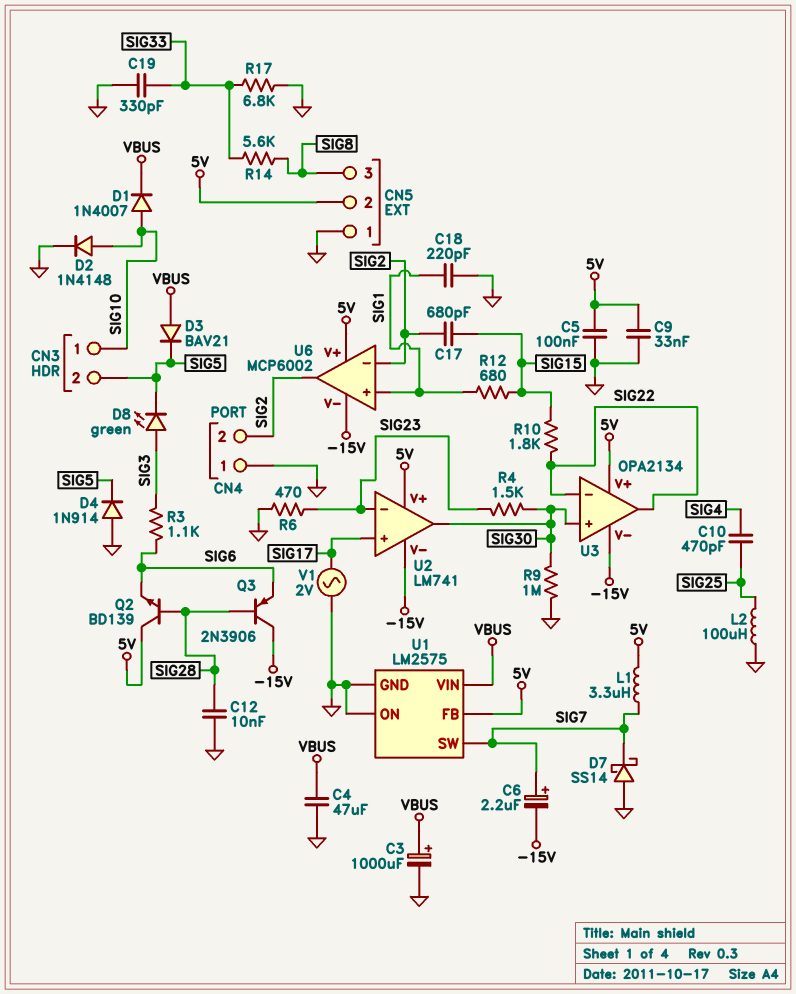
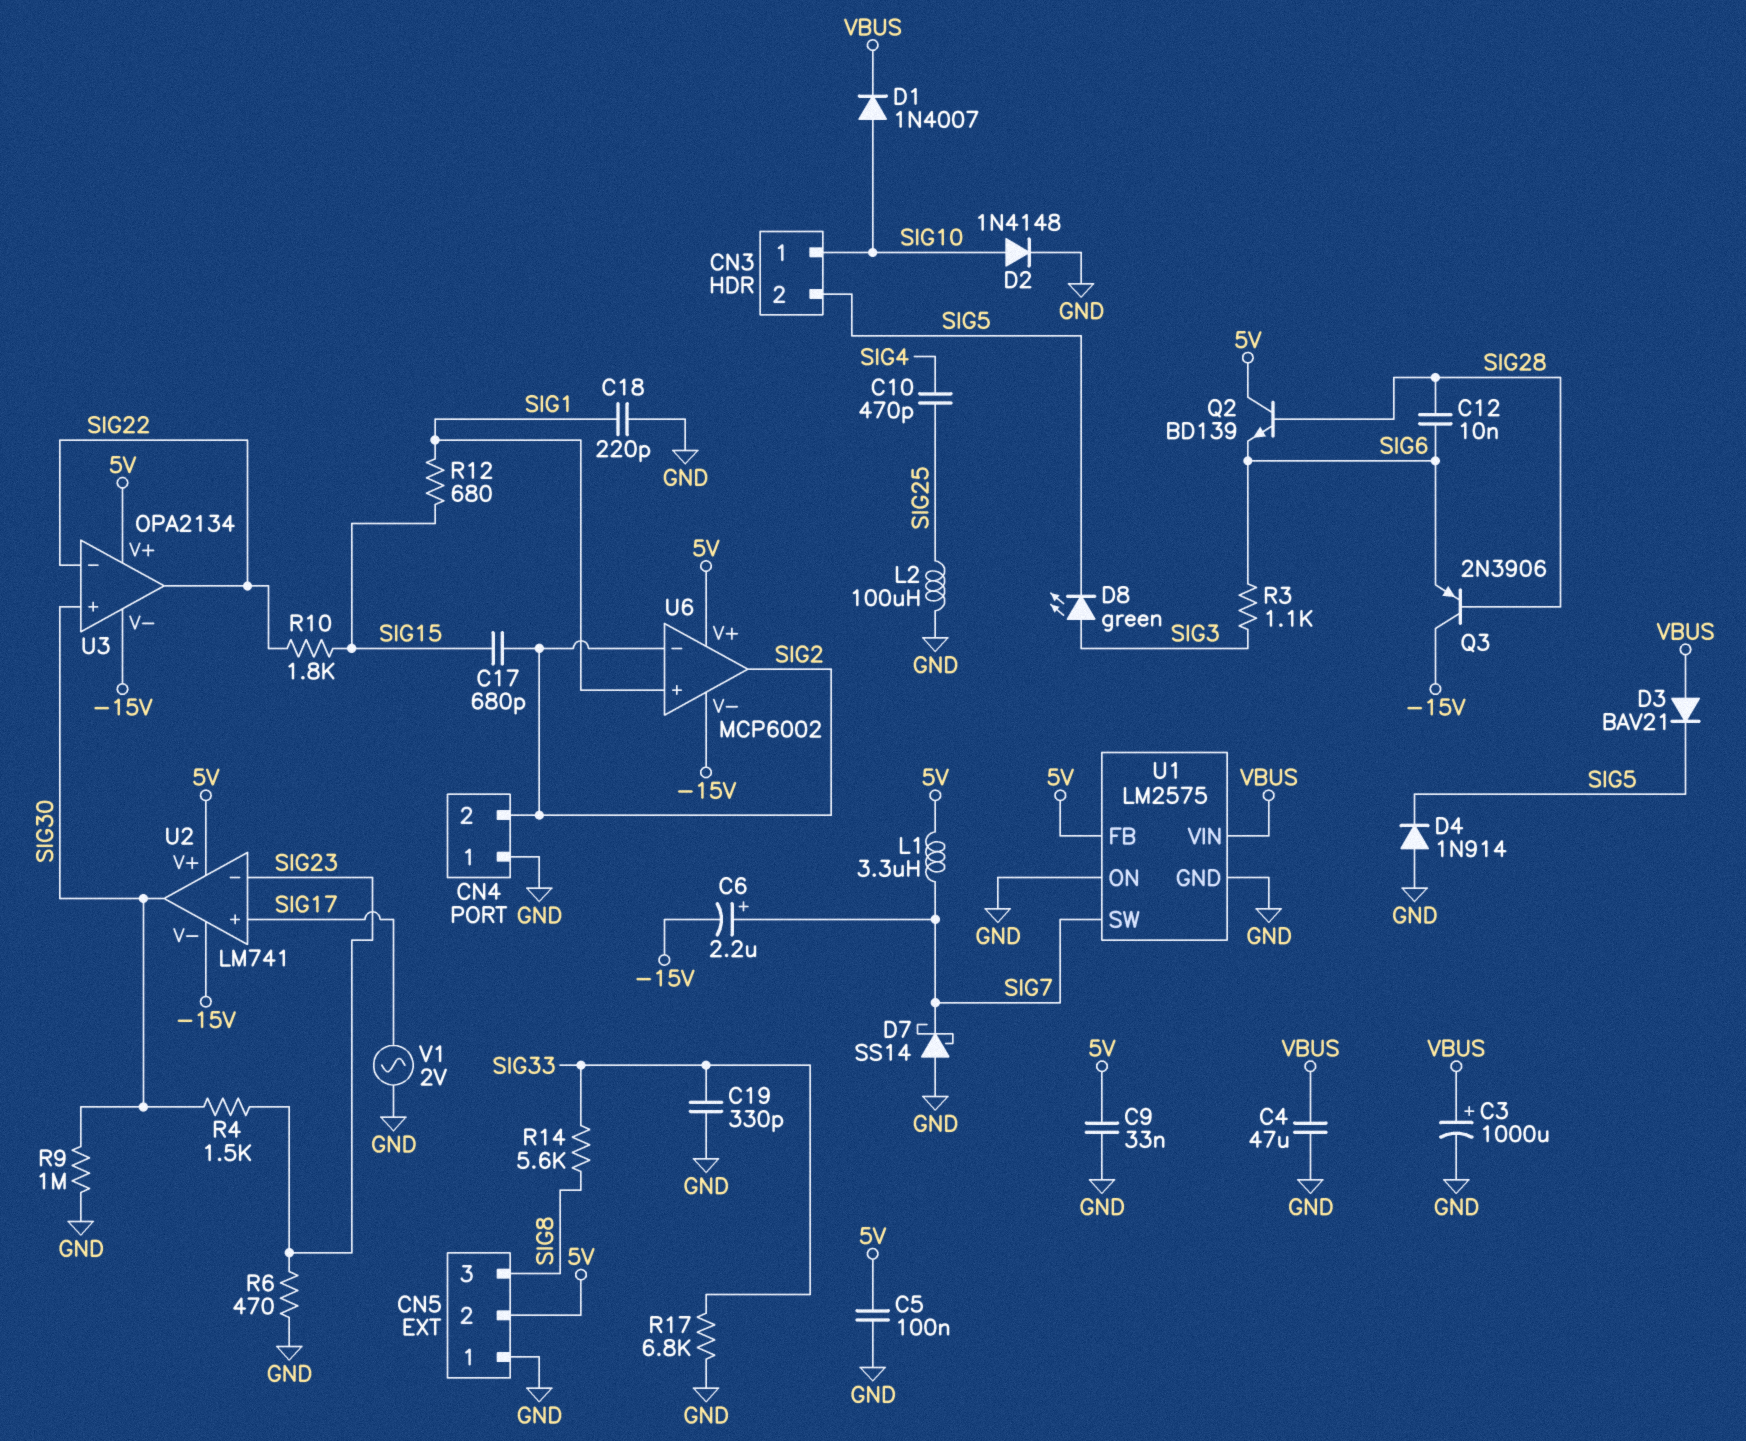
C12: 10nF (GND, SIG28) -> 10nF (SIG6, SIG28)

